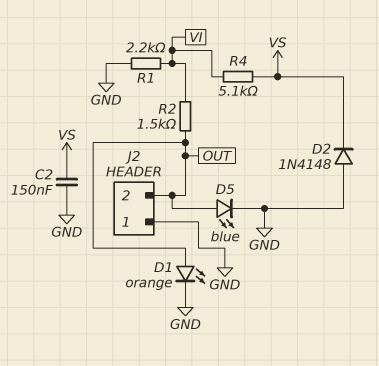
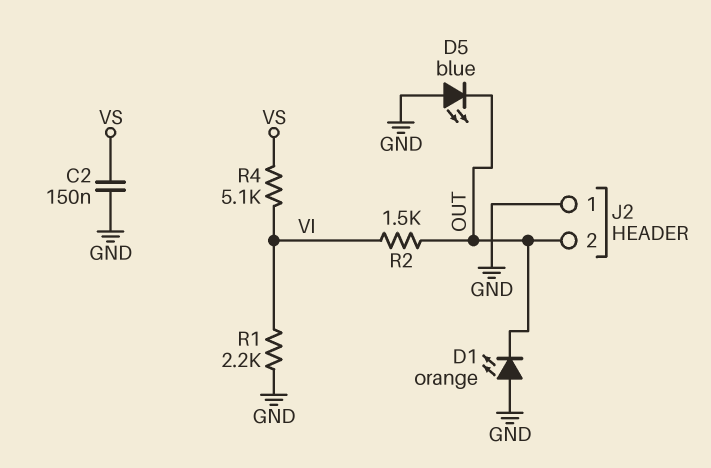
D1: LED orange (A OUT, K GND) -> LED orange (A GND, K OUT)
D2: diode 1N4148 (A GND, K VS) -> none
D5: LED blue (A OUT, K GND) -> LED blue (A GND, K OUT)

